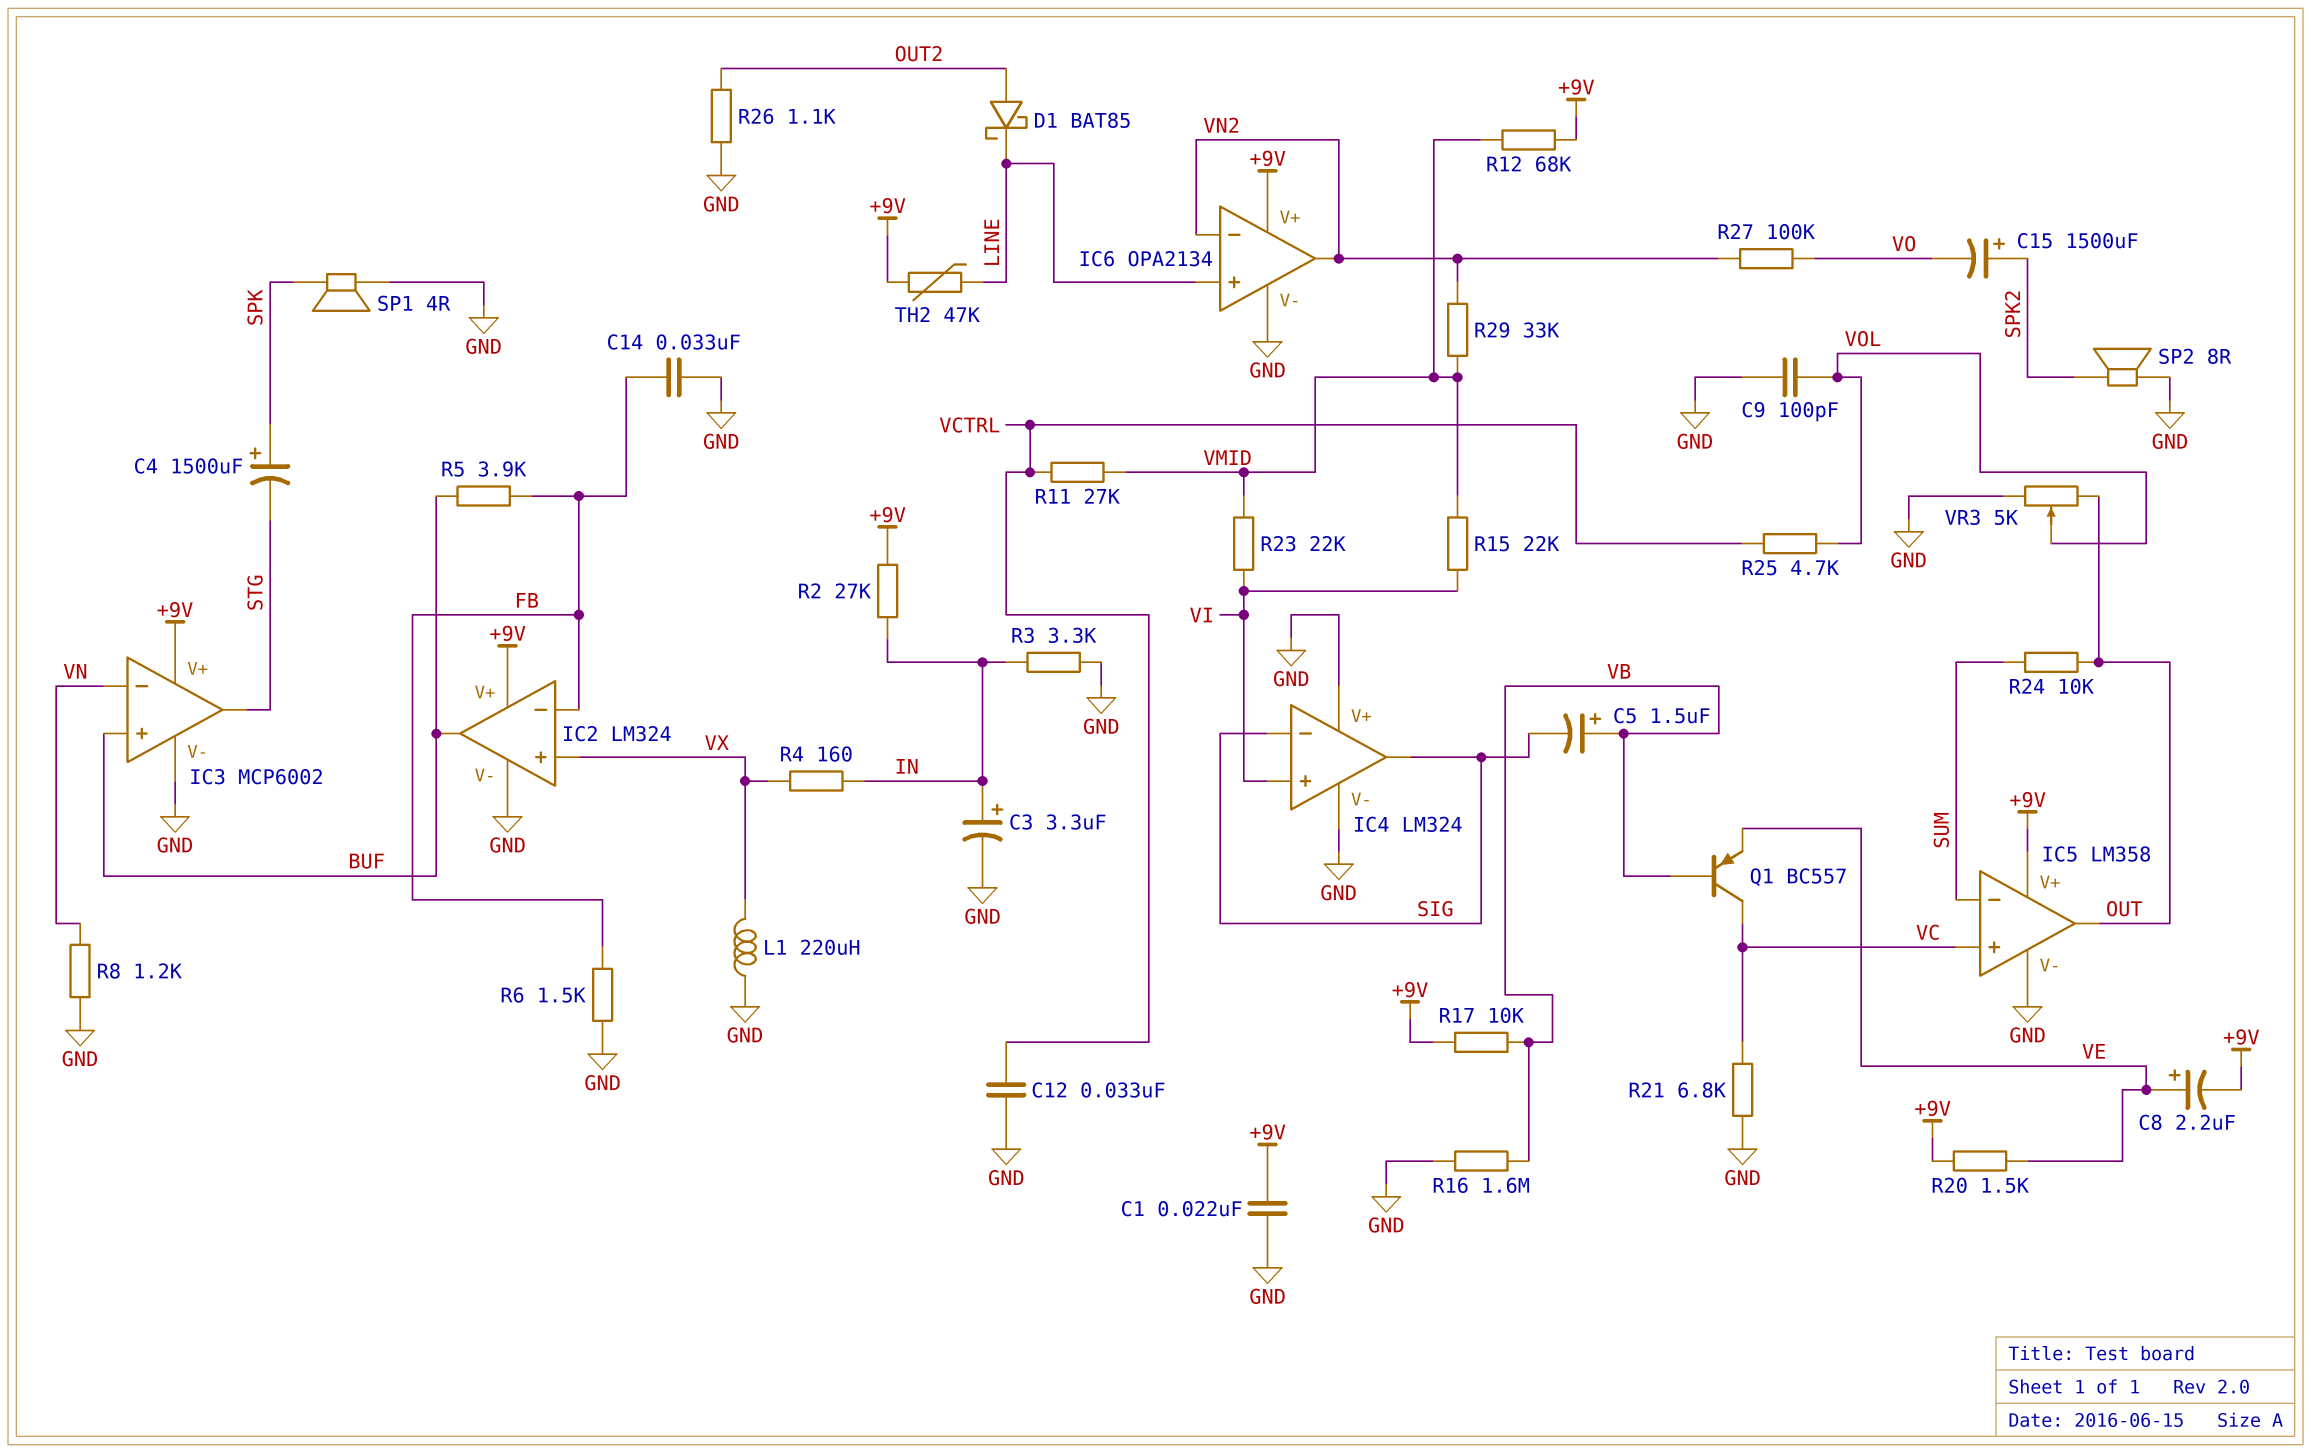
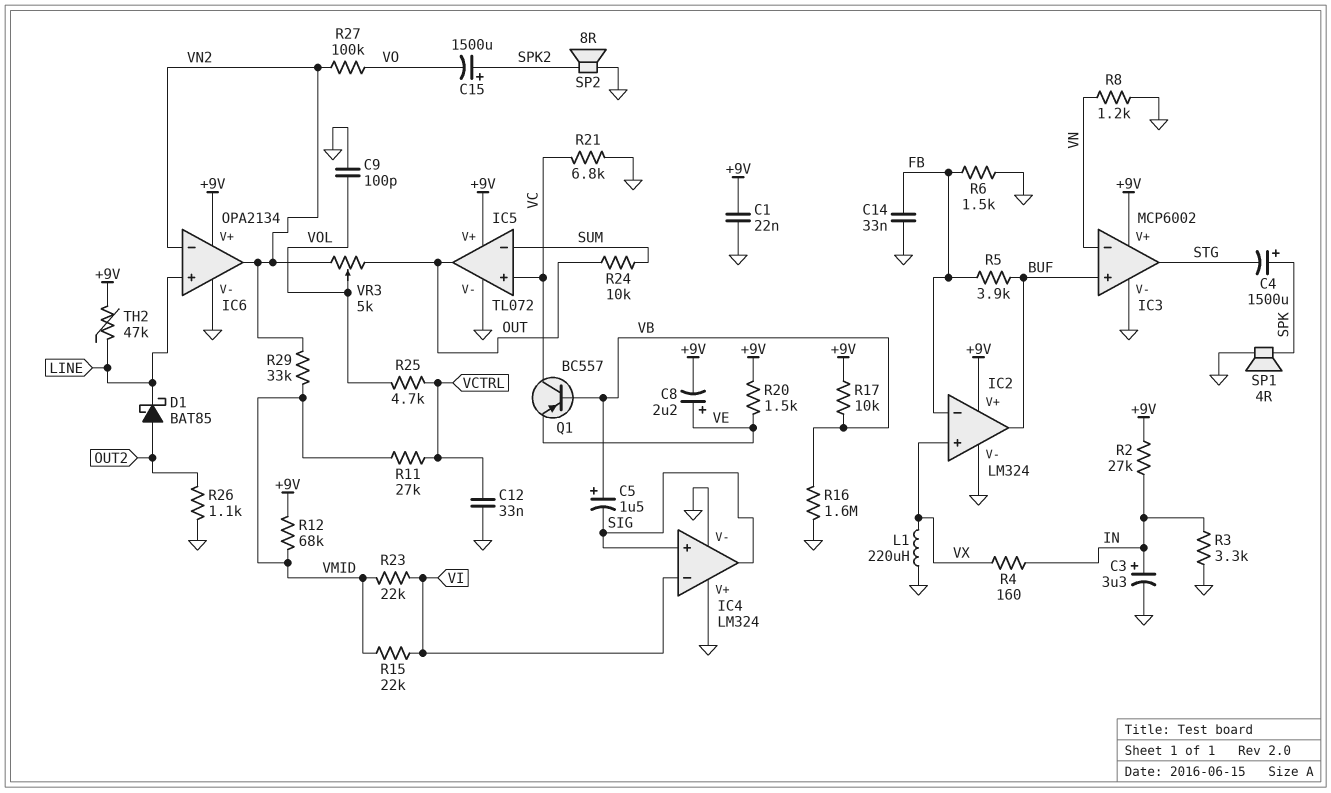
IC4 pin in+: VI -> SIG
IC4 pin in-: SIG -> VI
IC5: LM358 -> TL072
VR3: 5k (GND, OUT, wiper VOL) -> 5k (OUT, VN2, wiper VOL)

